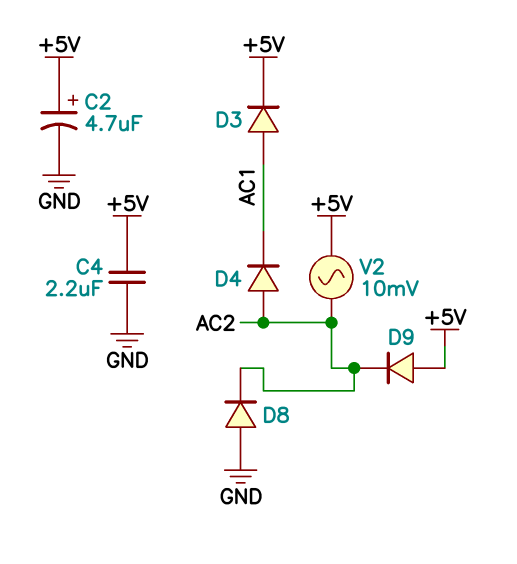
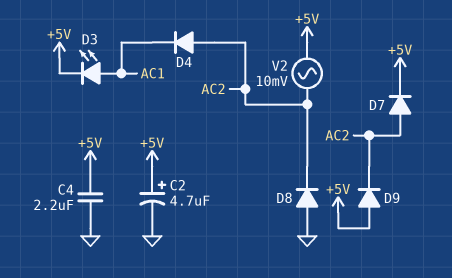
D3: diode (A AC1, K +5V) -> LED (A AC1, K +5V)
D7: none -> diode (A AC2, K +5V)

